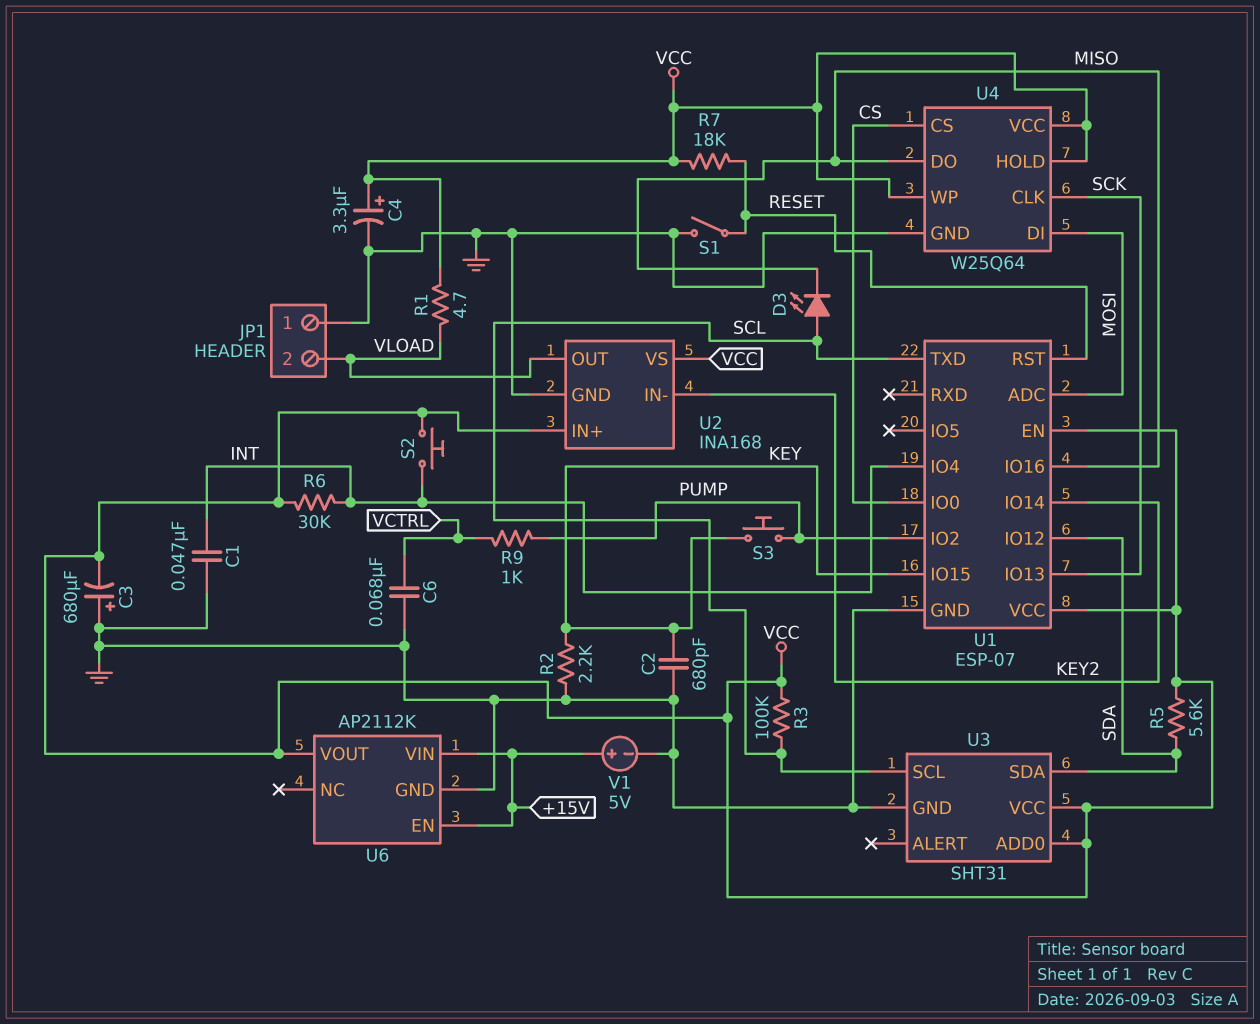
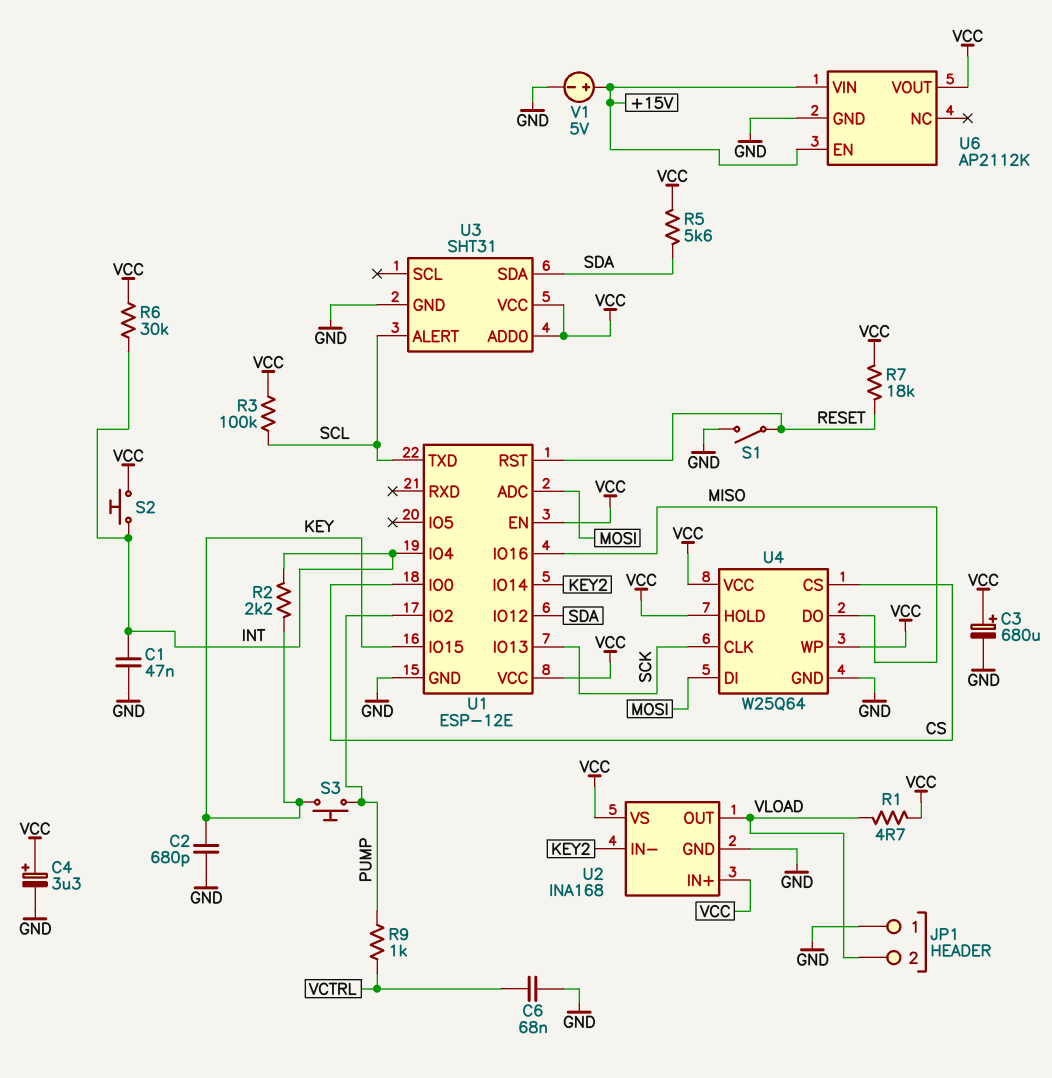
C3: 680uF (plus GND, minus VCC) -> 680uF (plus VCC, minus GND)
D3: LED (A SCL, K MISO) -> none
R2: 2.2k (GND, KEY) -> 2.2k (INT, KEY)
U1: ESP-07 -> ESP-12E
U3 pin ALERT: none -> SCL
U3 pin SCL: SCL -> none

